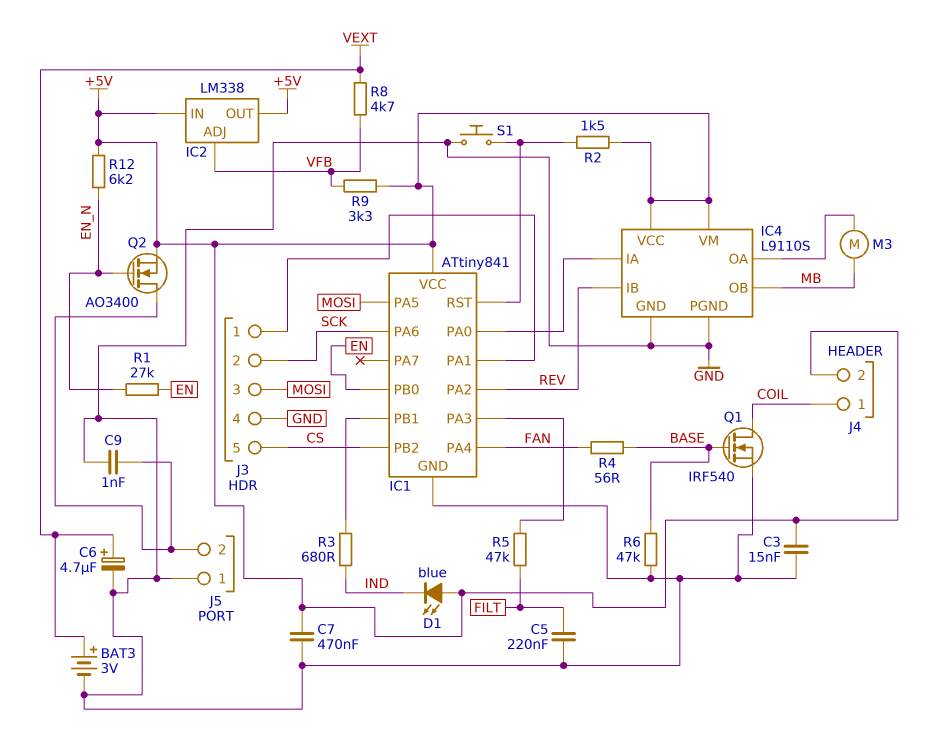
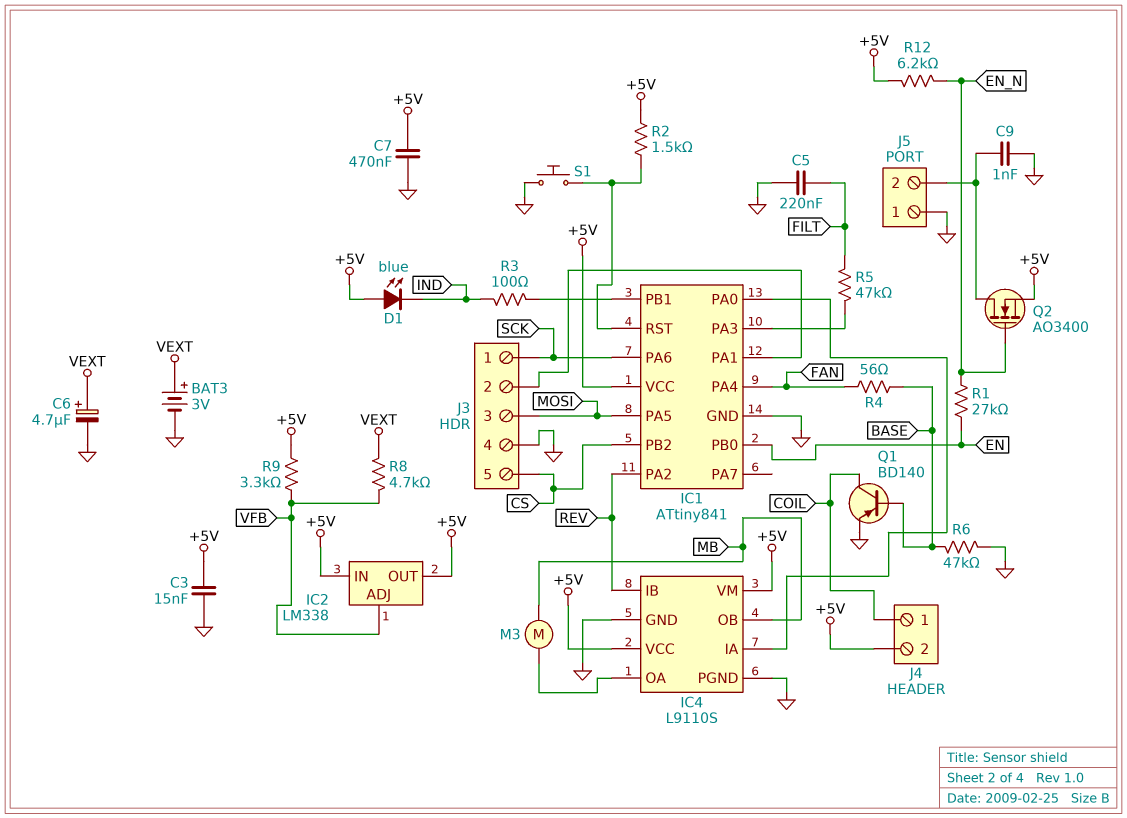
J3 pin 1: IC1/PA1 -> SCK
J3 pin 2: SCK -> IC1/PA1
Q1: NMOS IRF540 (G BASE, D COIL, S GND) -> PNP BD140 (B BASE, C COIL, E GND)
R3: 680 (IC1/PB1, IND) -> 100 (IC1/PB1, IND)

